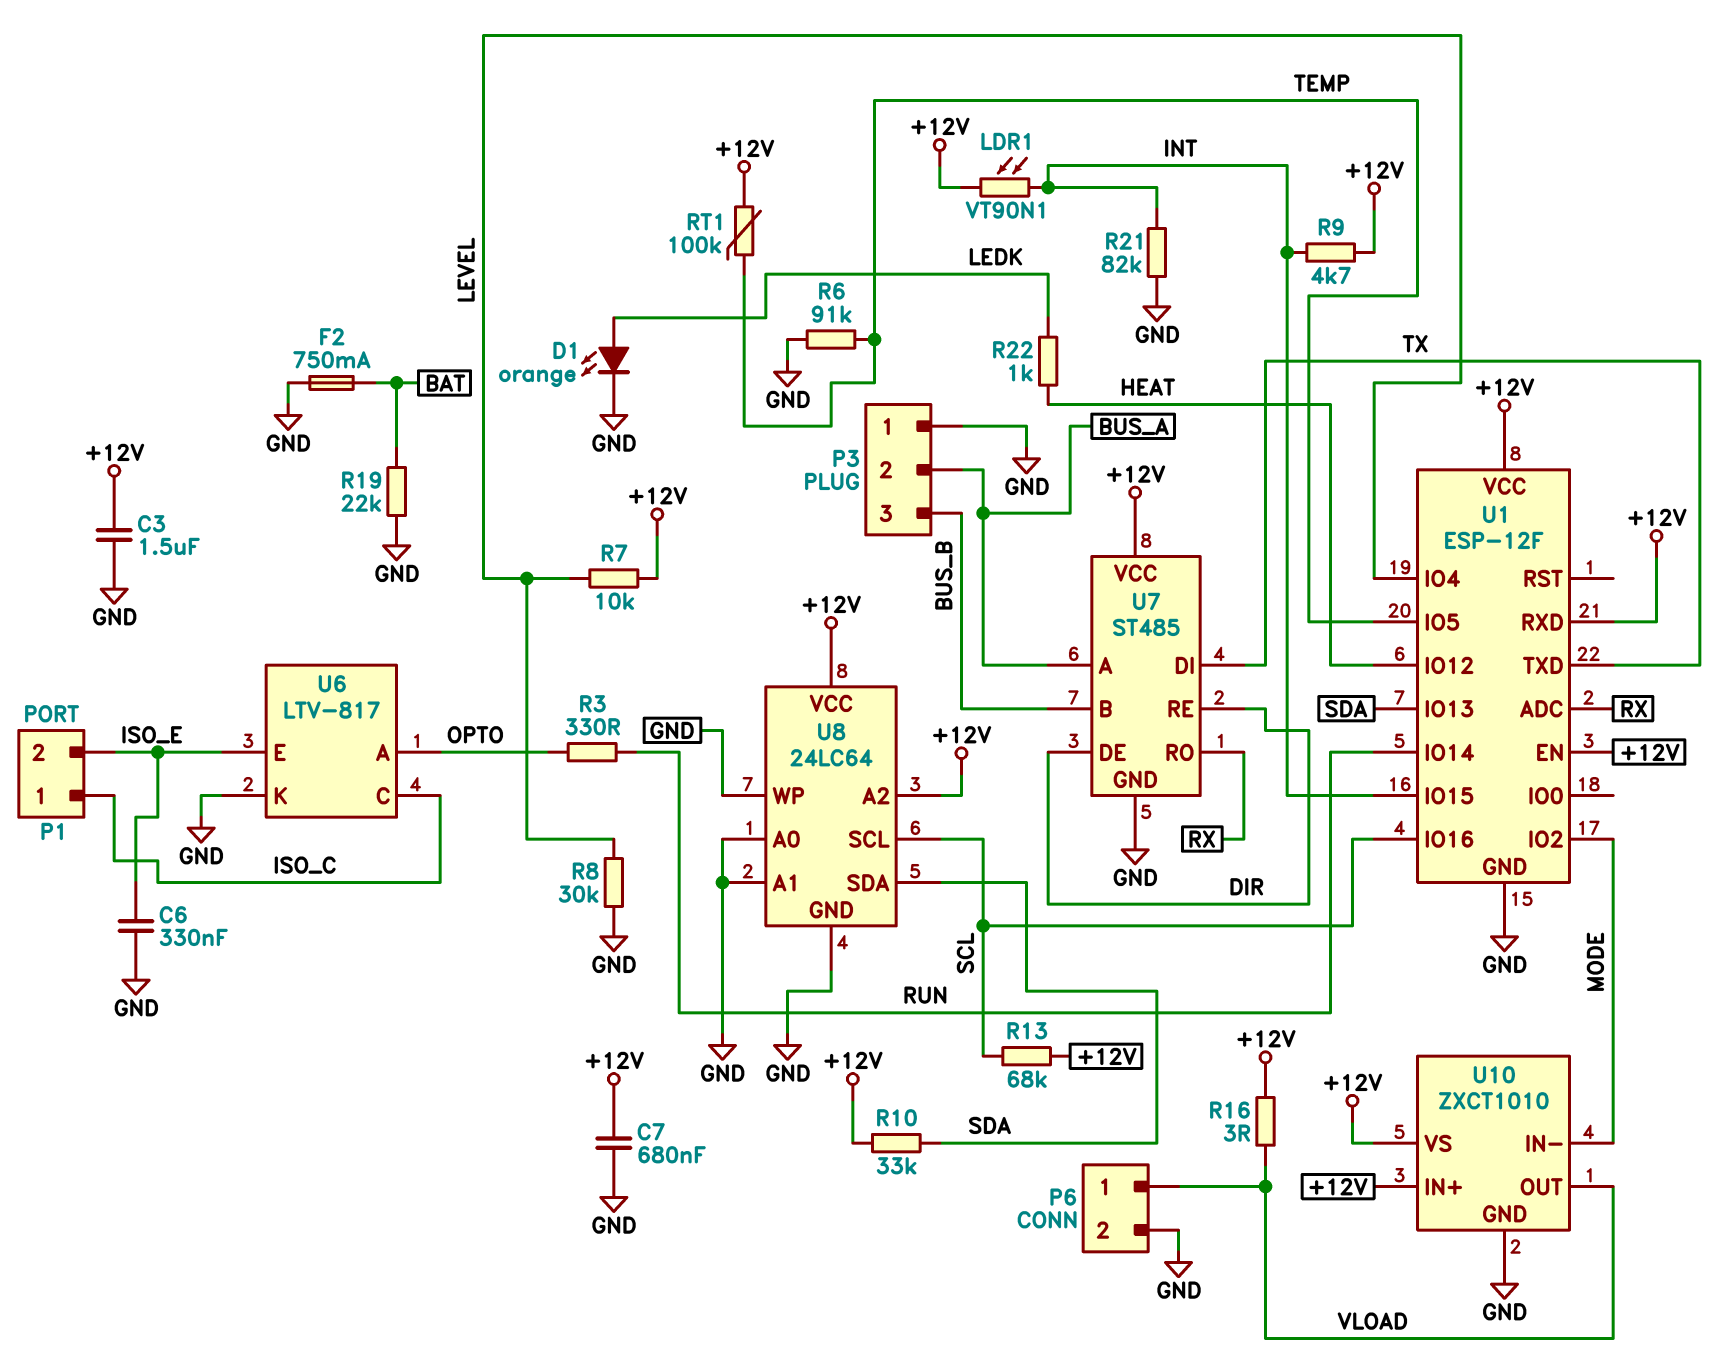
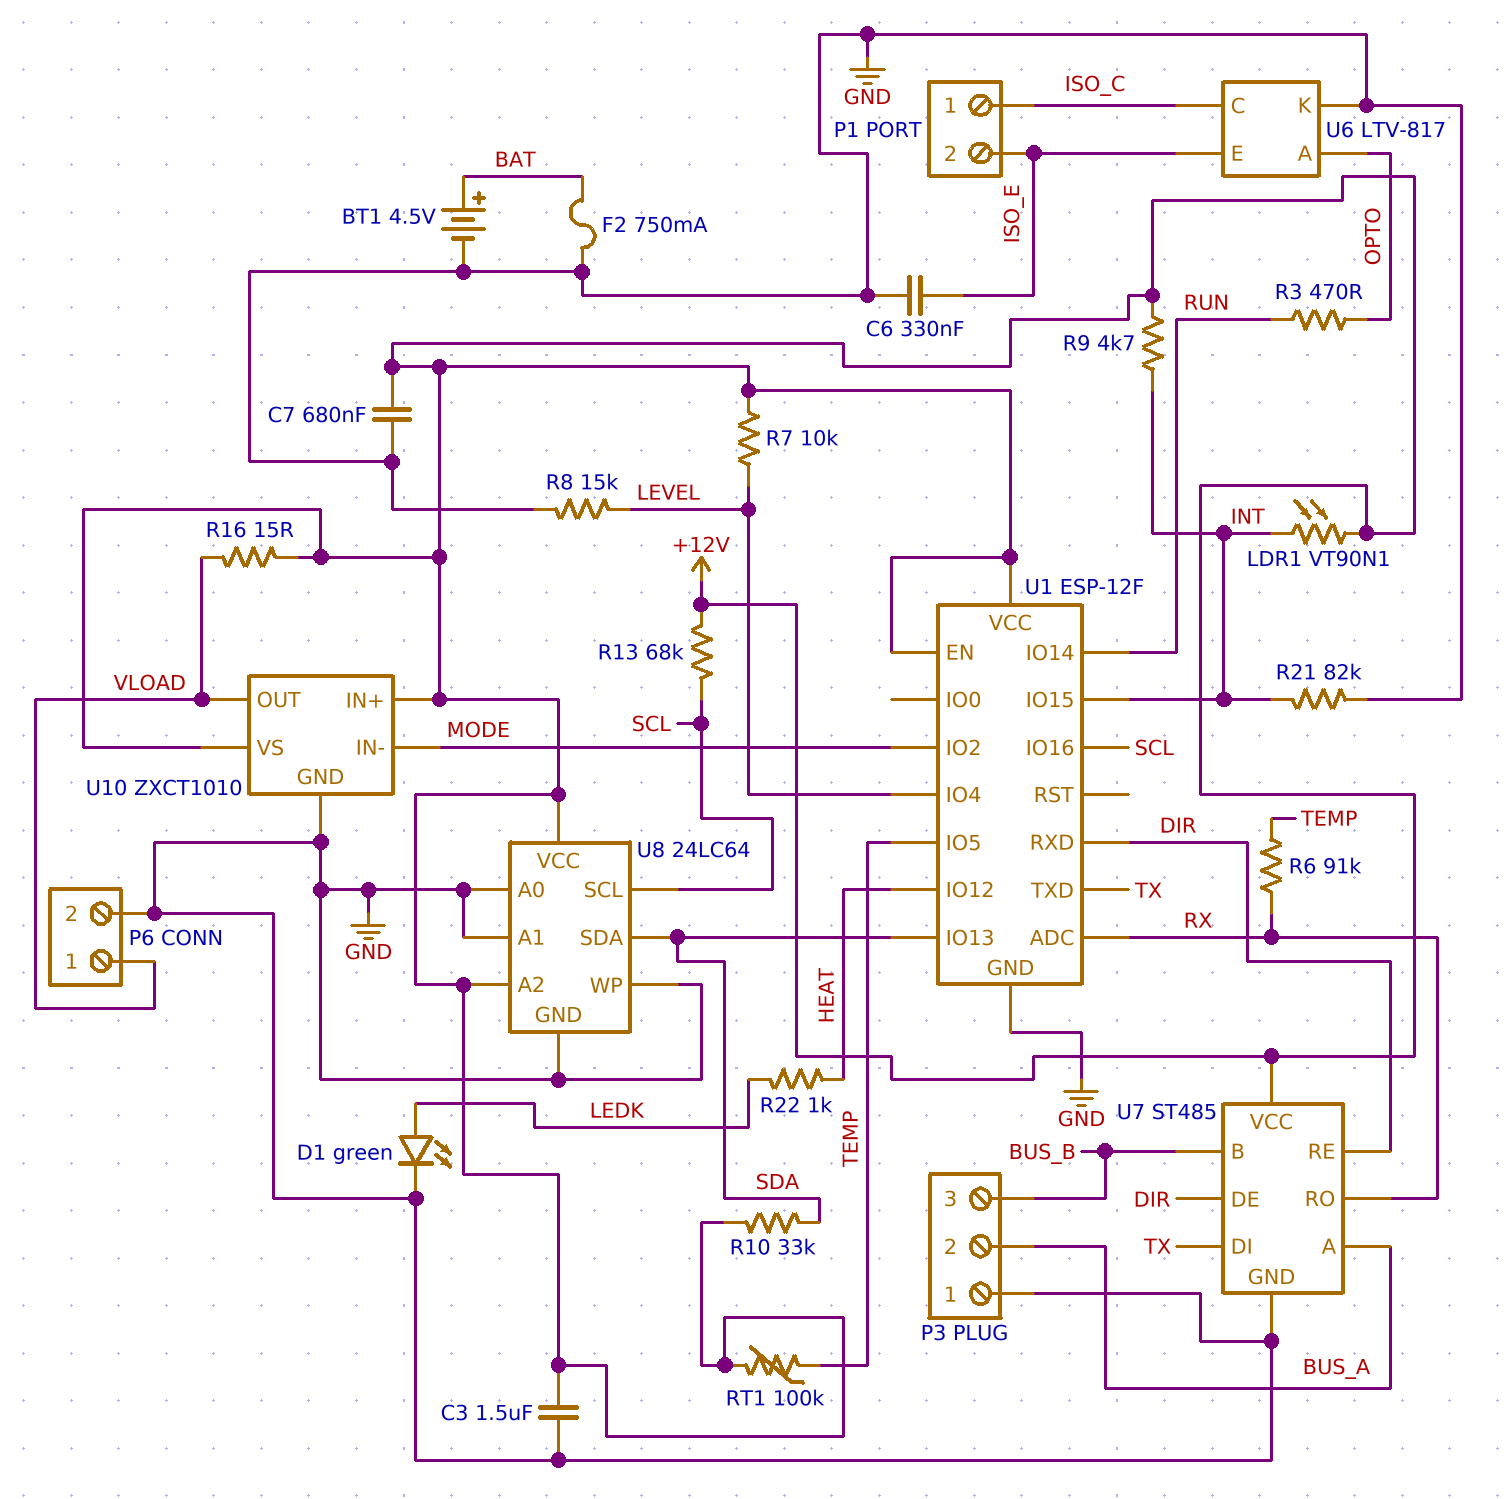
BT1: none -> 4.5V (plus BAT, minus GND)
D1: LED orange (A LEDK, K GND) -> LED green (A LEDK, K GND)
R3: 330 (OPTO, RUN) -> 470 (OPTO, RUN)
R6: 91k (GND, TEMP) -> 91k (RX, TEMP)
R8: 30k (GND, LEVEL) -> 15k (GND, LEVEL)
R16: 3 (+12V, VLOAD) -> 15 (+12V, VLOAD)
R19: 22k (BAT, GND) -> none
U1 pin RXD: +12V -> DIR

